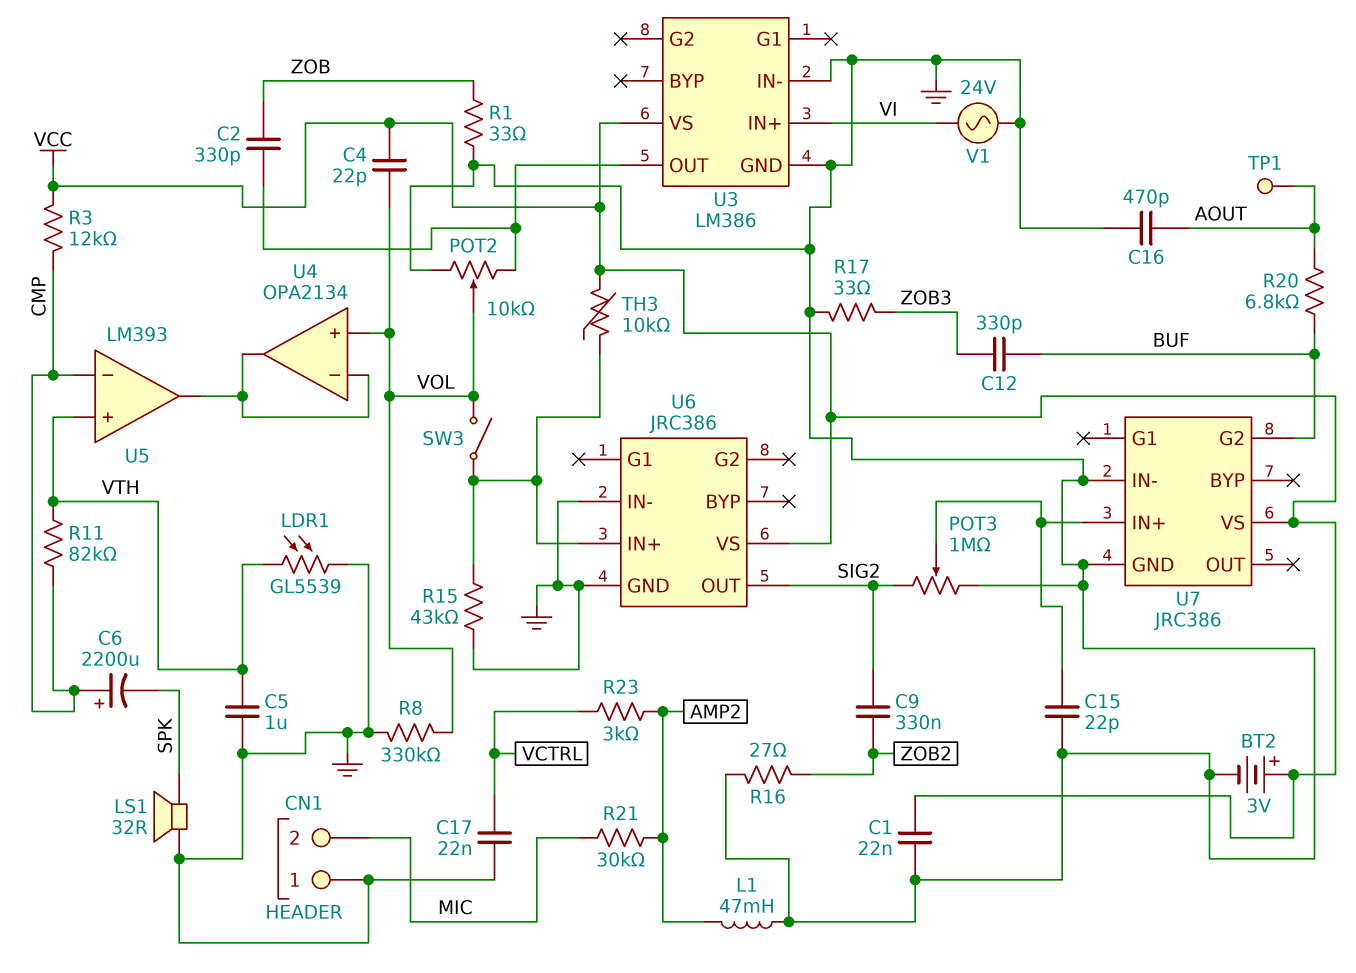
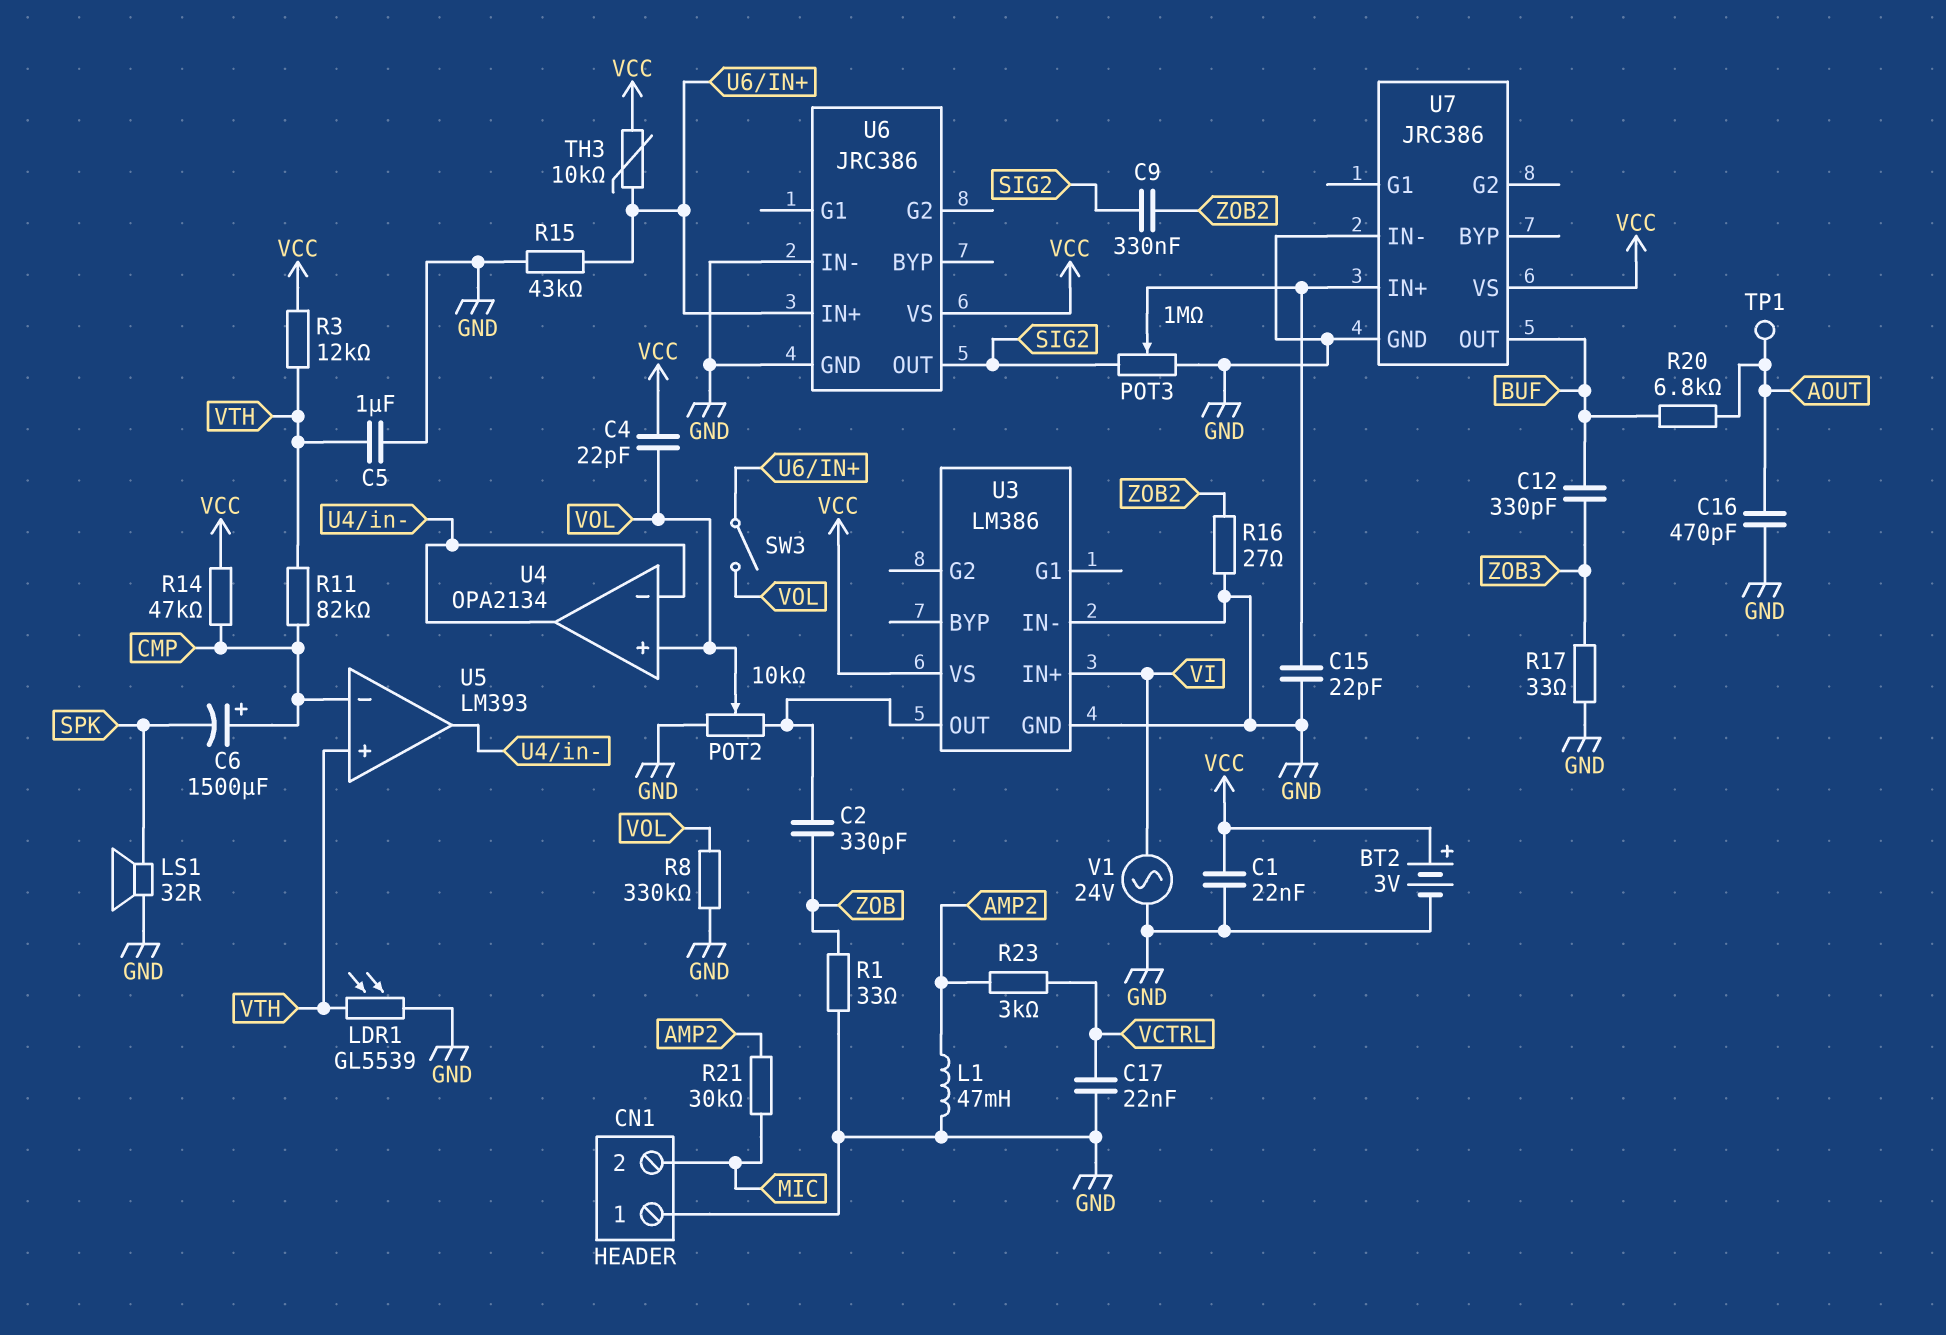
C6: 2200uF (plus CMP, minus SPK) -> 1500uF (plus CMP, minus SPK)
R3: 12k (CMP, VCC) -> 12k (VCC, VTH)
R14: none -> 47k (CMP, VCC)
U7 pin G2: BUF -> none
U7 pin OUT: none -> BUF

